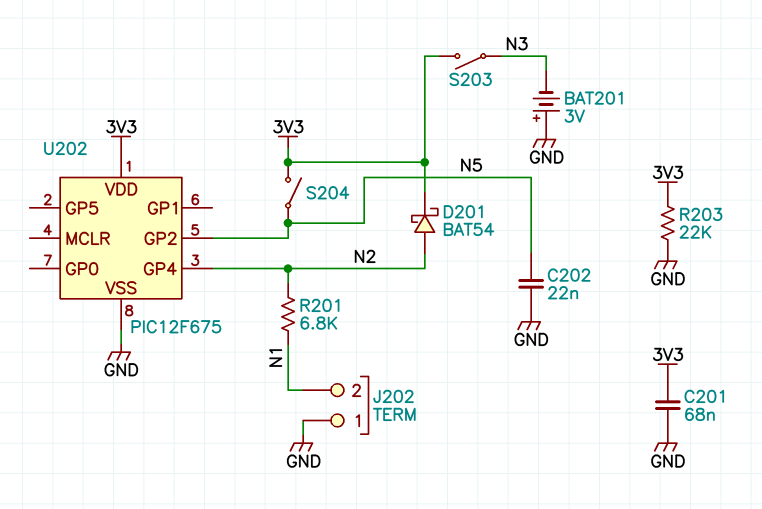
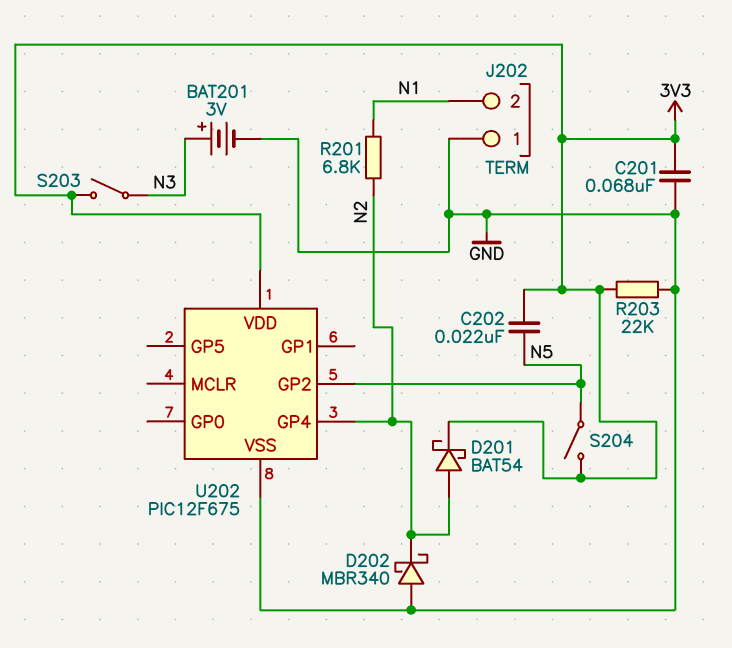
BAT201: 3V (plus GND, minus N3) -> 3V (plus N3, minus GND)
C202: 22nF (GND, N5) -> 22nF (3V3, N5)
D202: none -> schottky MBR340 (A GND, K N2)

